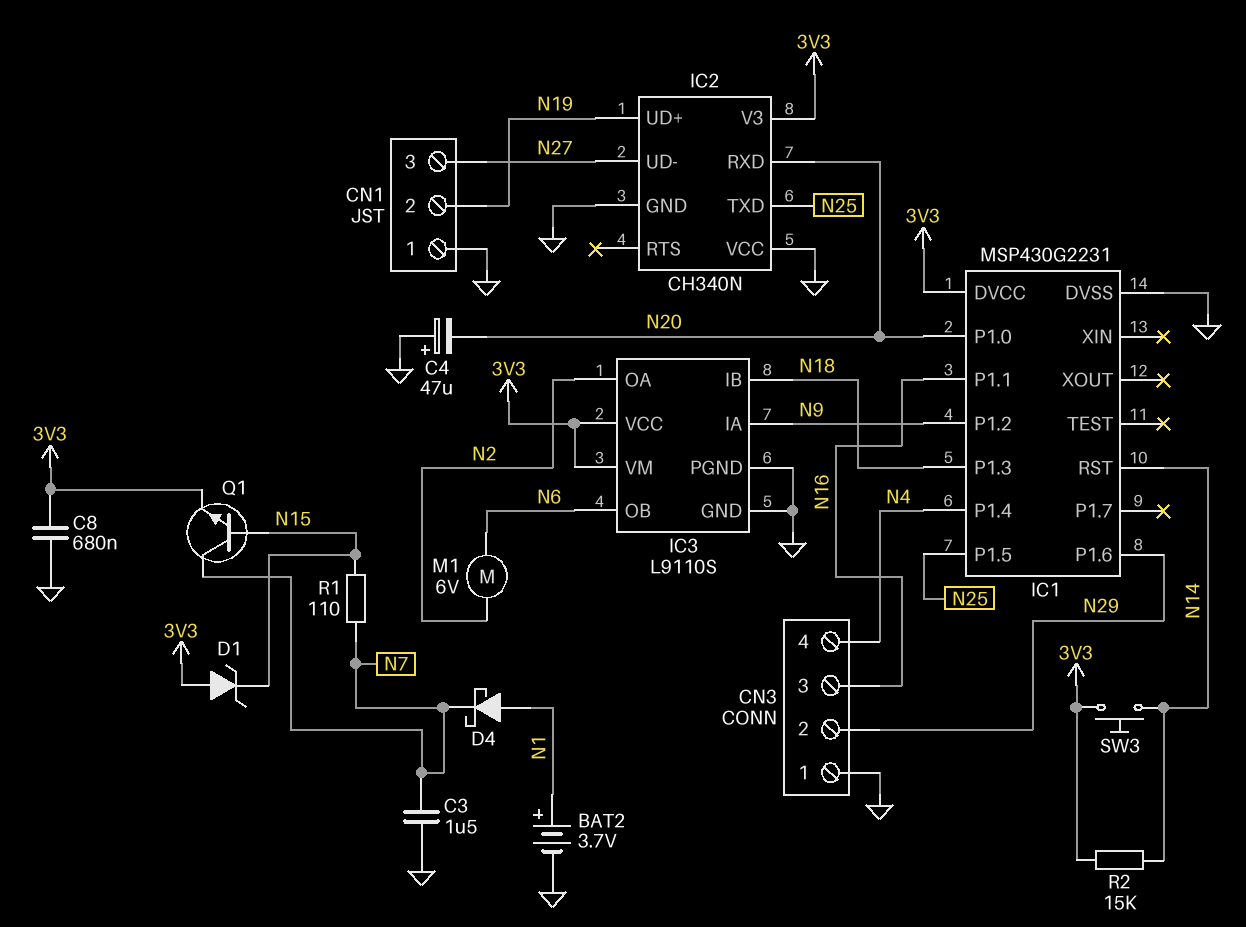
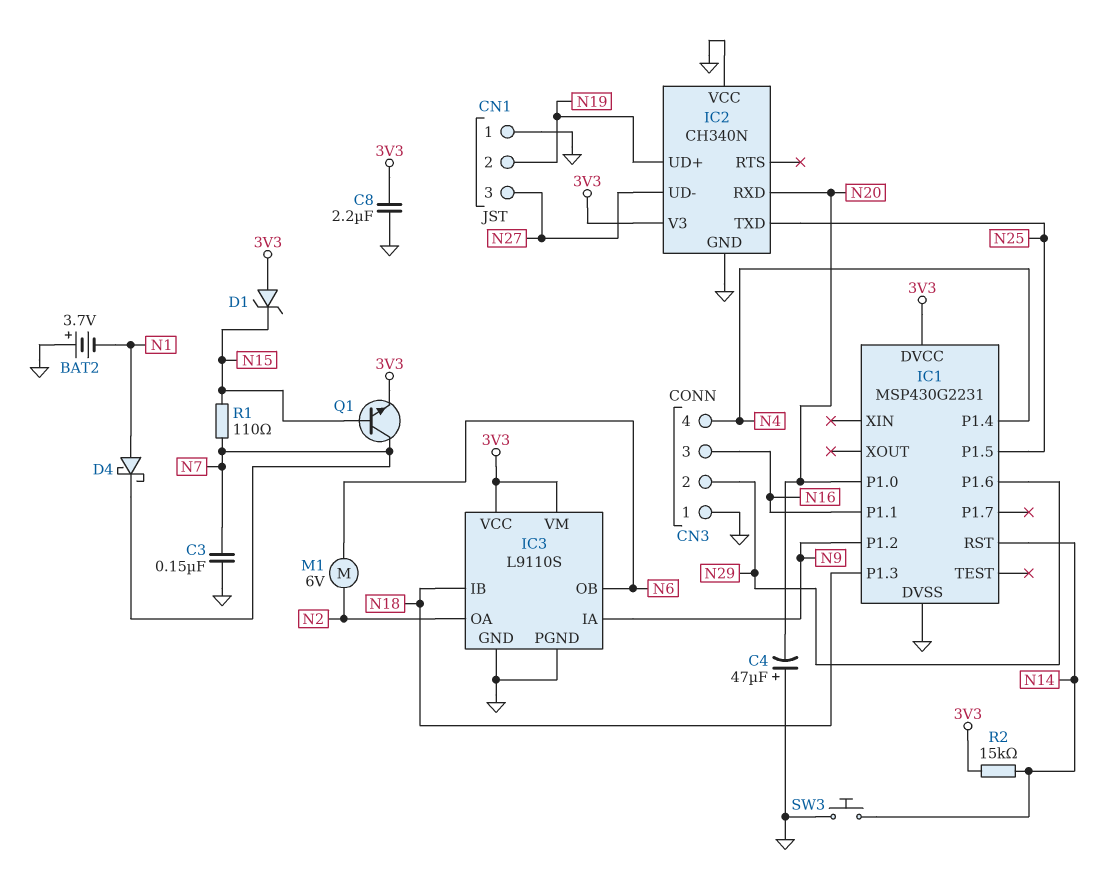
BAT2: 3.7V (plus N1, minus GND) -> 3.7V (plus GND, minus N1)
C3: 1.5uF (GND, N7) -> 150nF (GND, N7)
C8: 680nF (3V3, GND) -> 2.2uF (3V3, GND)
SW3: button (3V3, N14) -> button (GND, N14)

